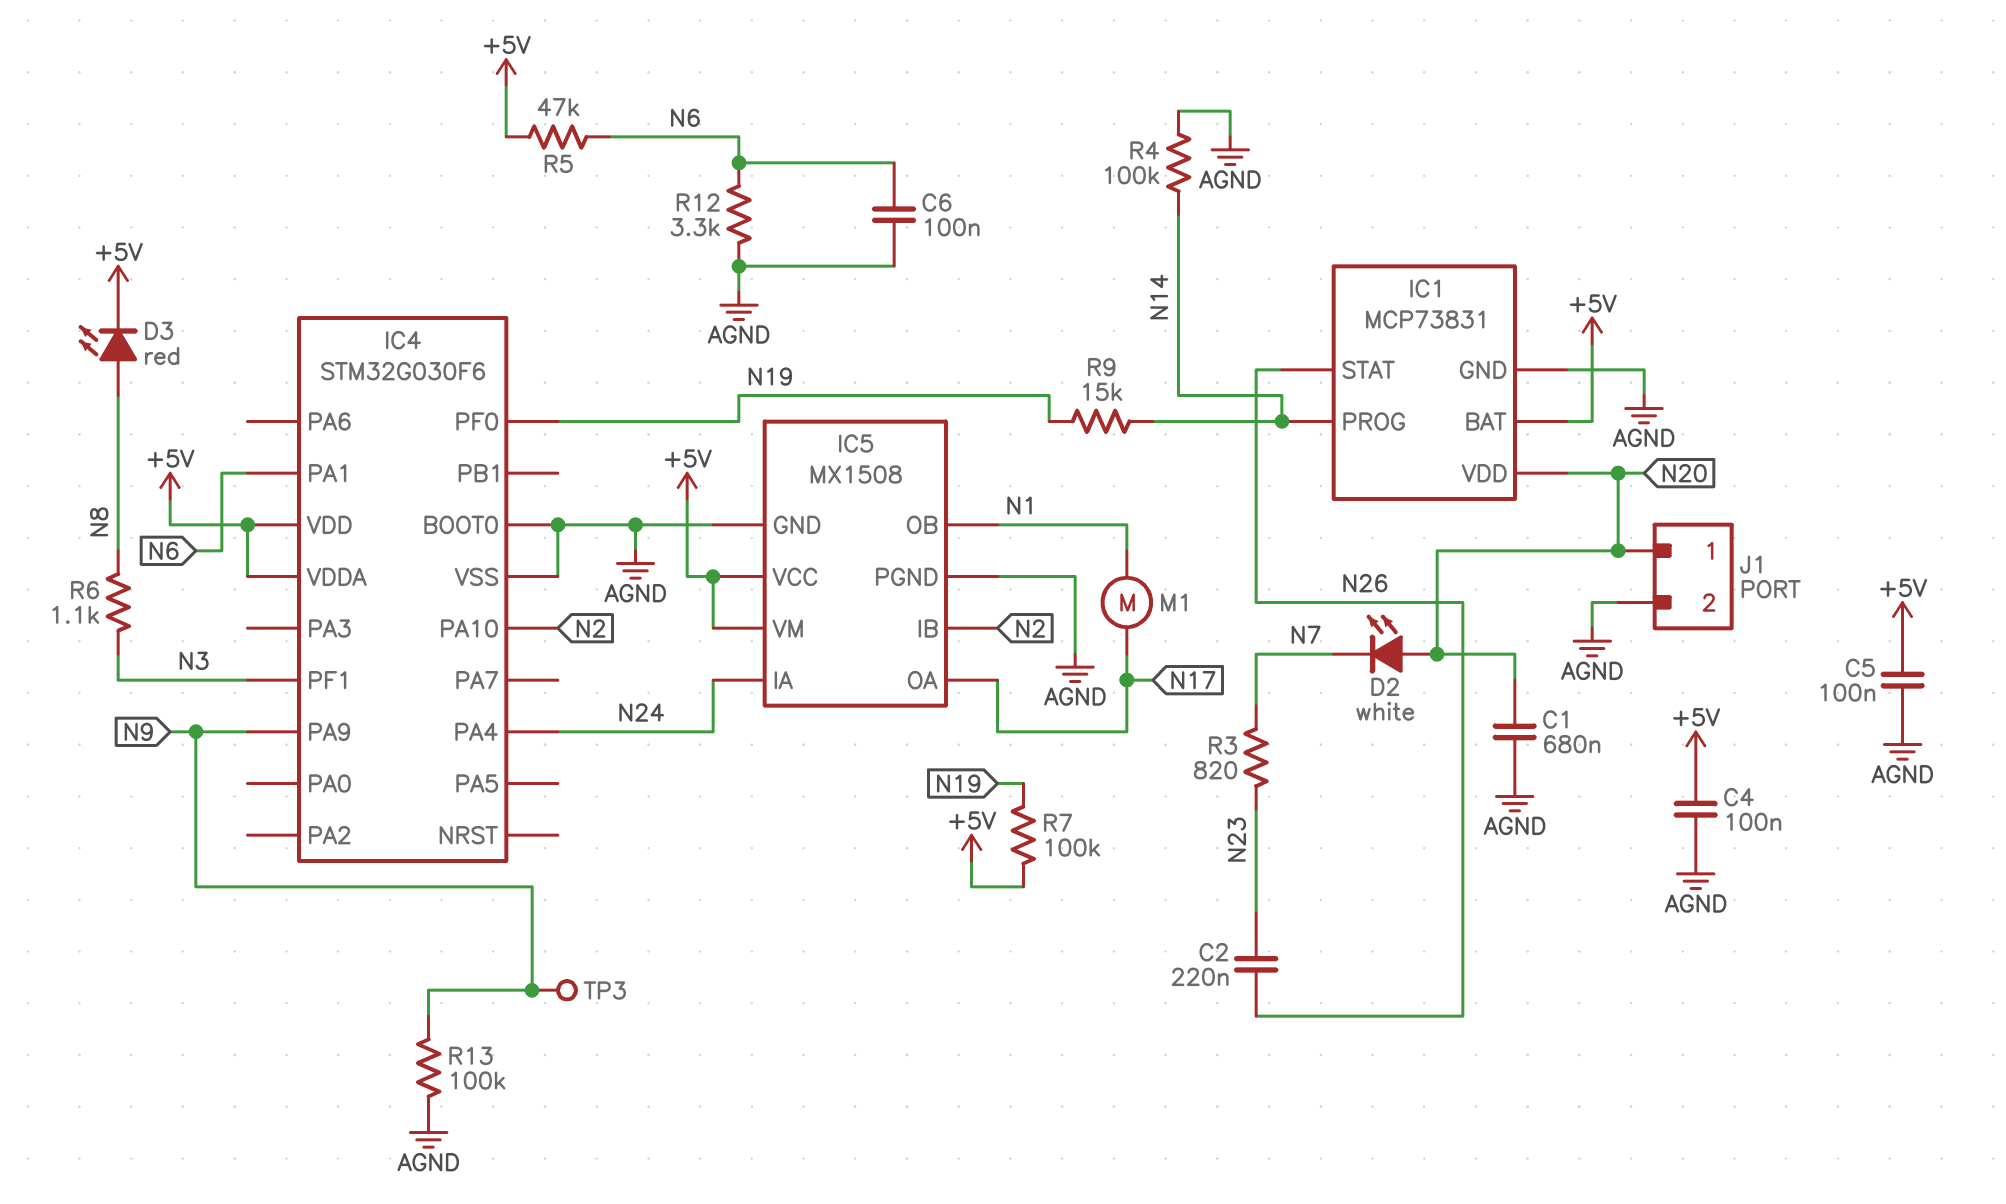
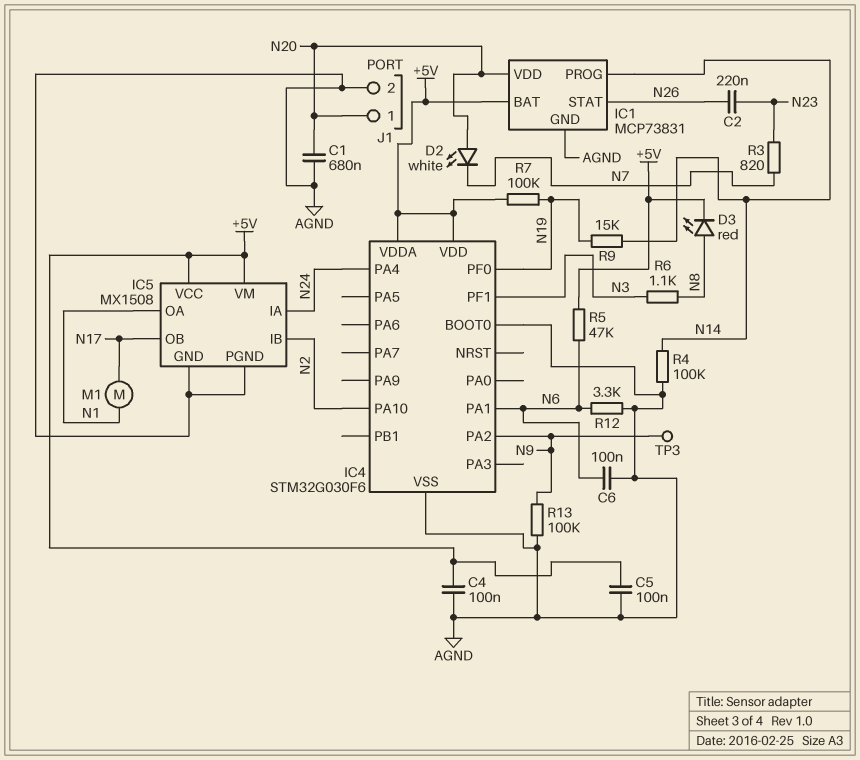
IC4 pin PA2: none -> N9
IC4 pin PA9: N9 -> none
IC5 pin OA: N17 -> N1
IC5 pin OB: N1 -> N17

